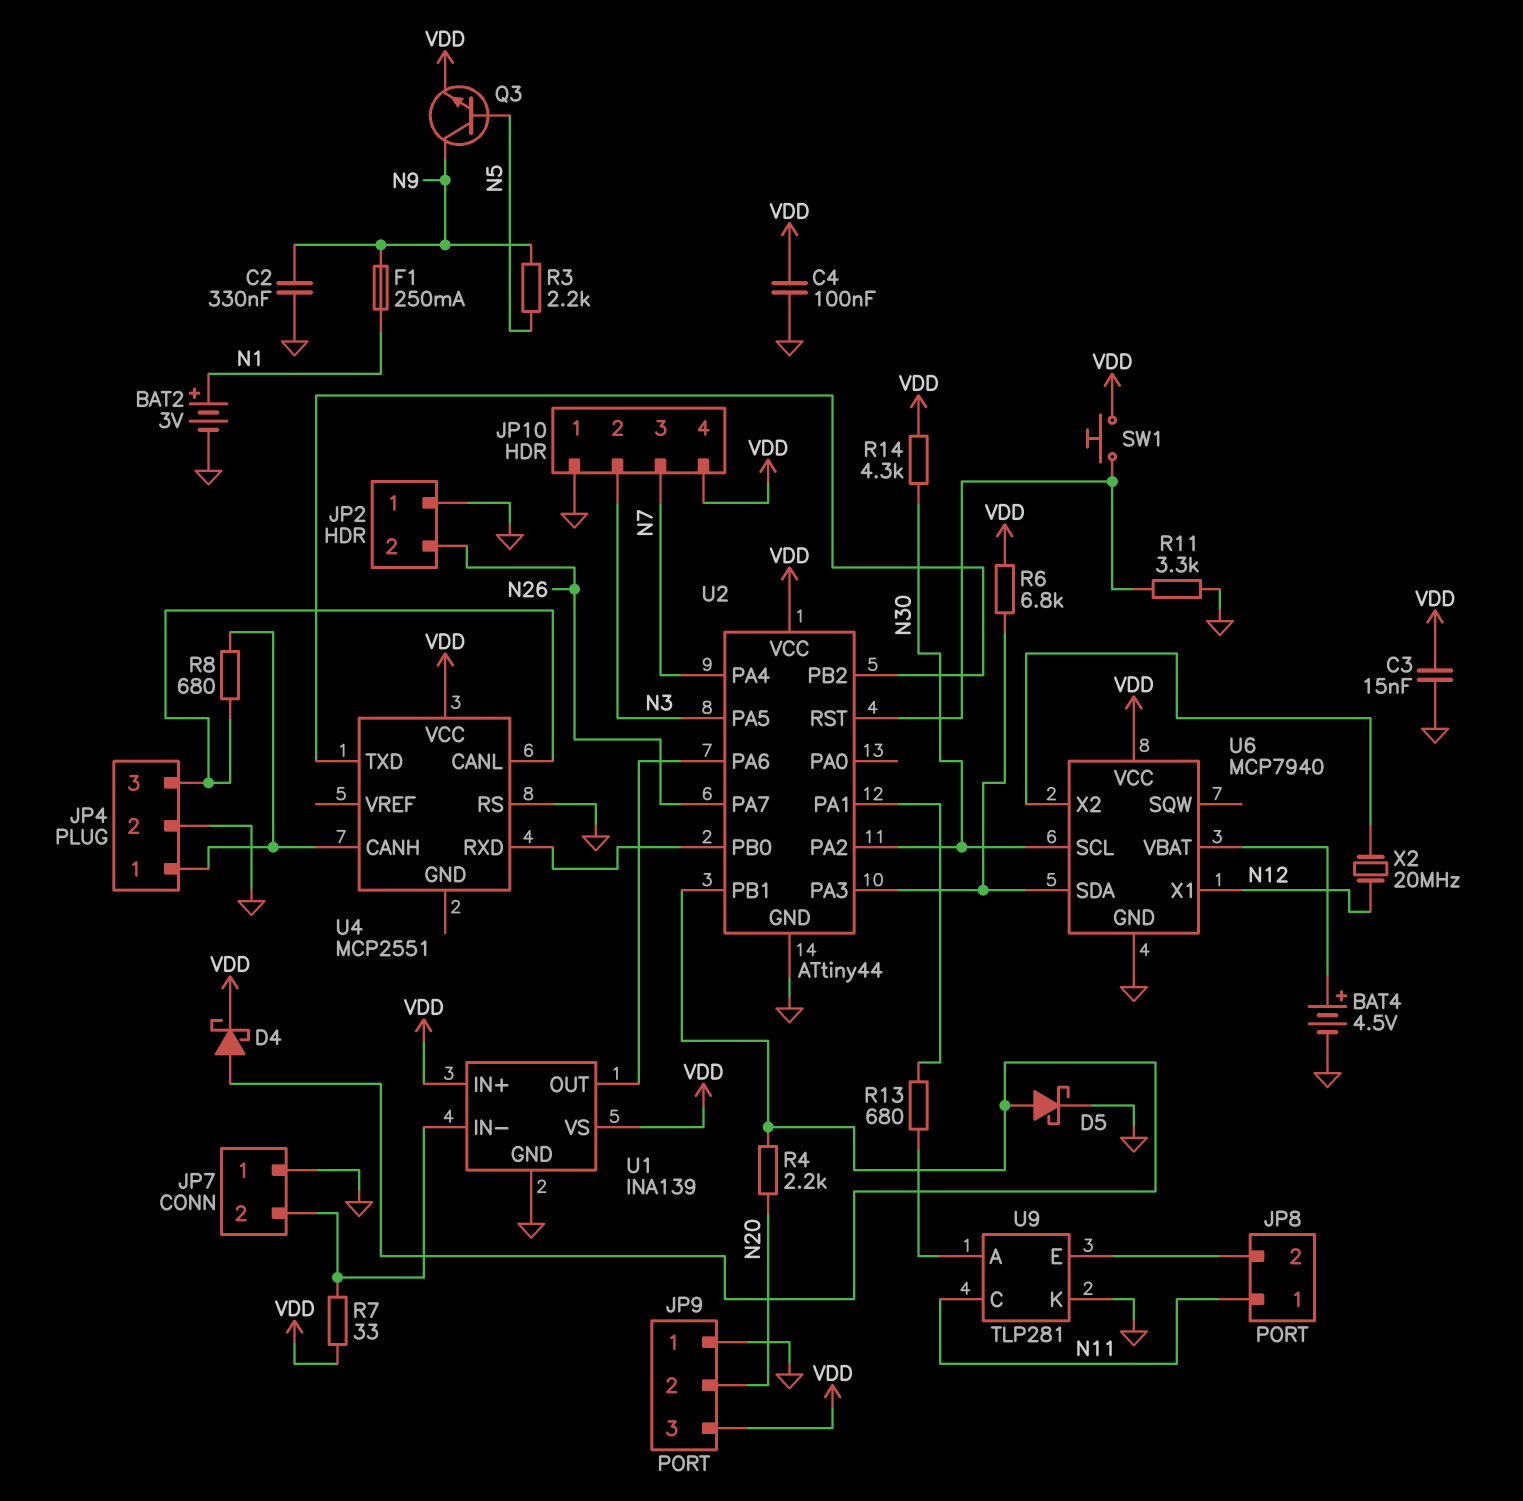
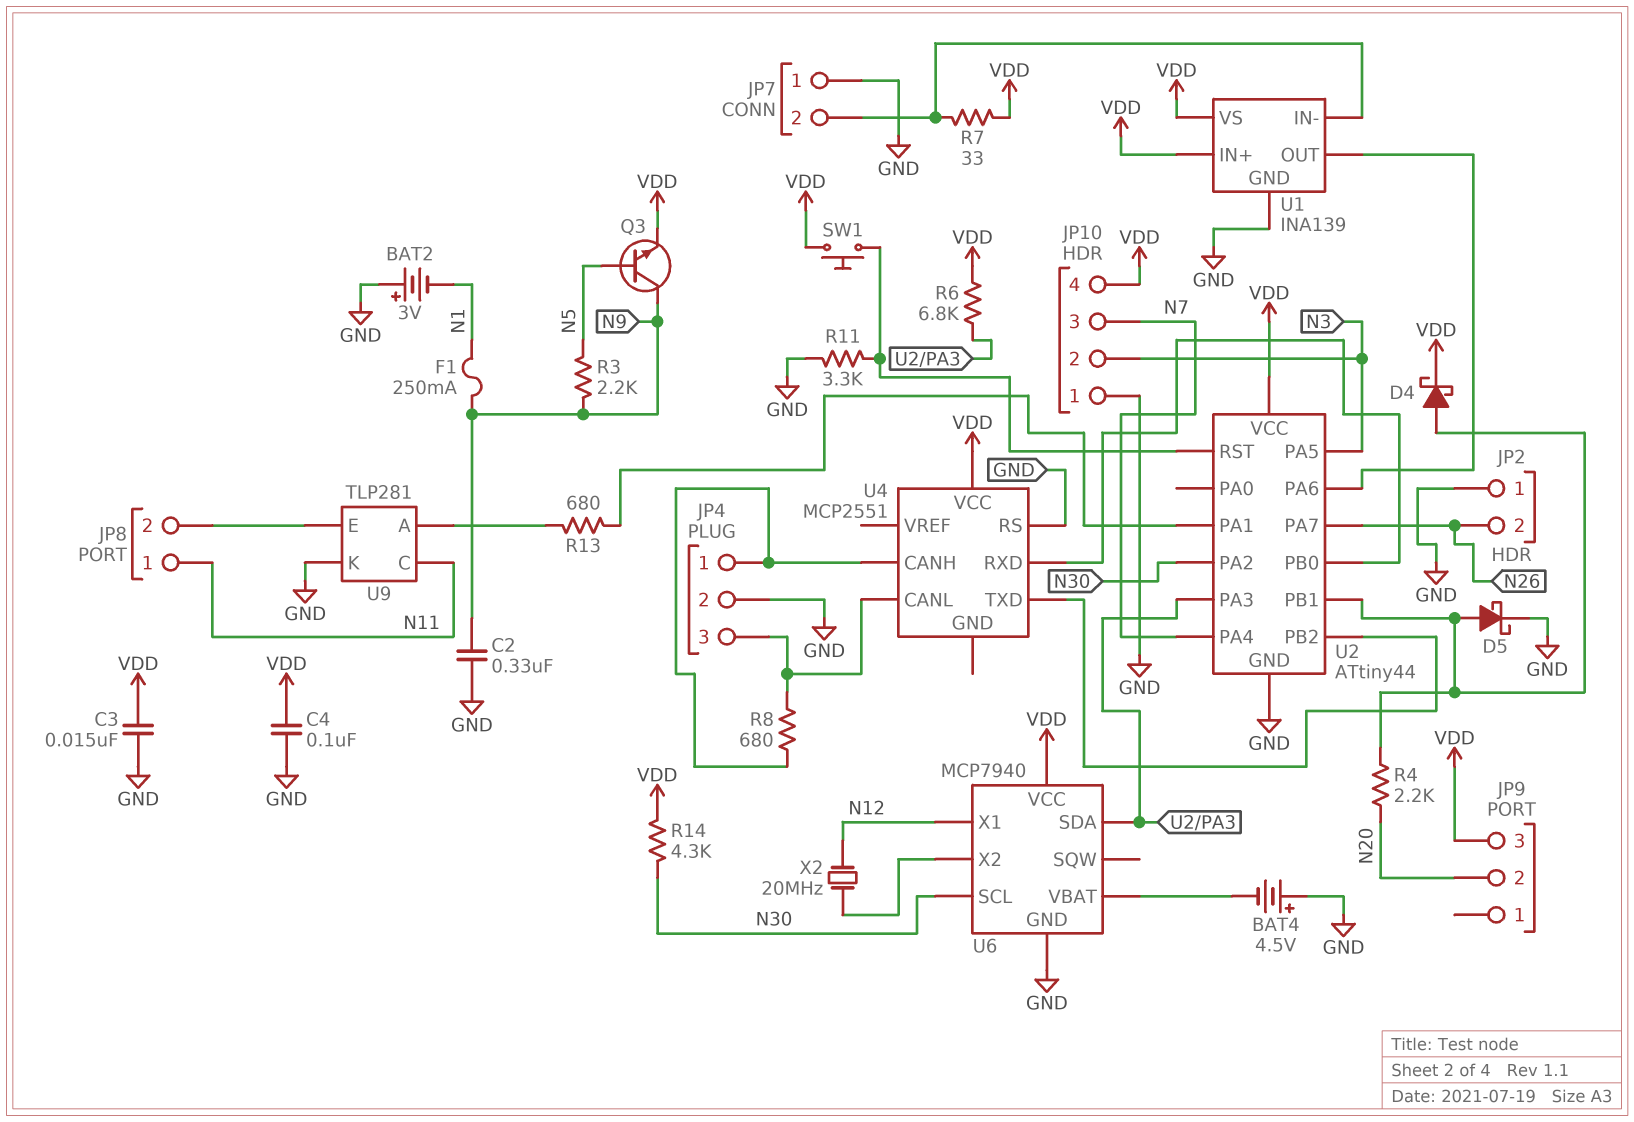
BAT2: 3V (plus N1, minus GND) -> 3V (plus GND, minus N1)
BAT4: 4.5V (plus U6/VBAT, minus GND) -> 4.5V (plus GND, minus U6/VBAT)
JP9 pin 1: GND -> none

